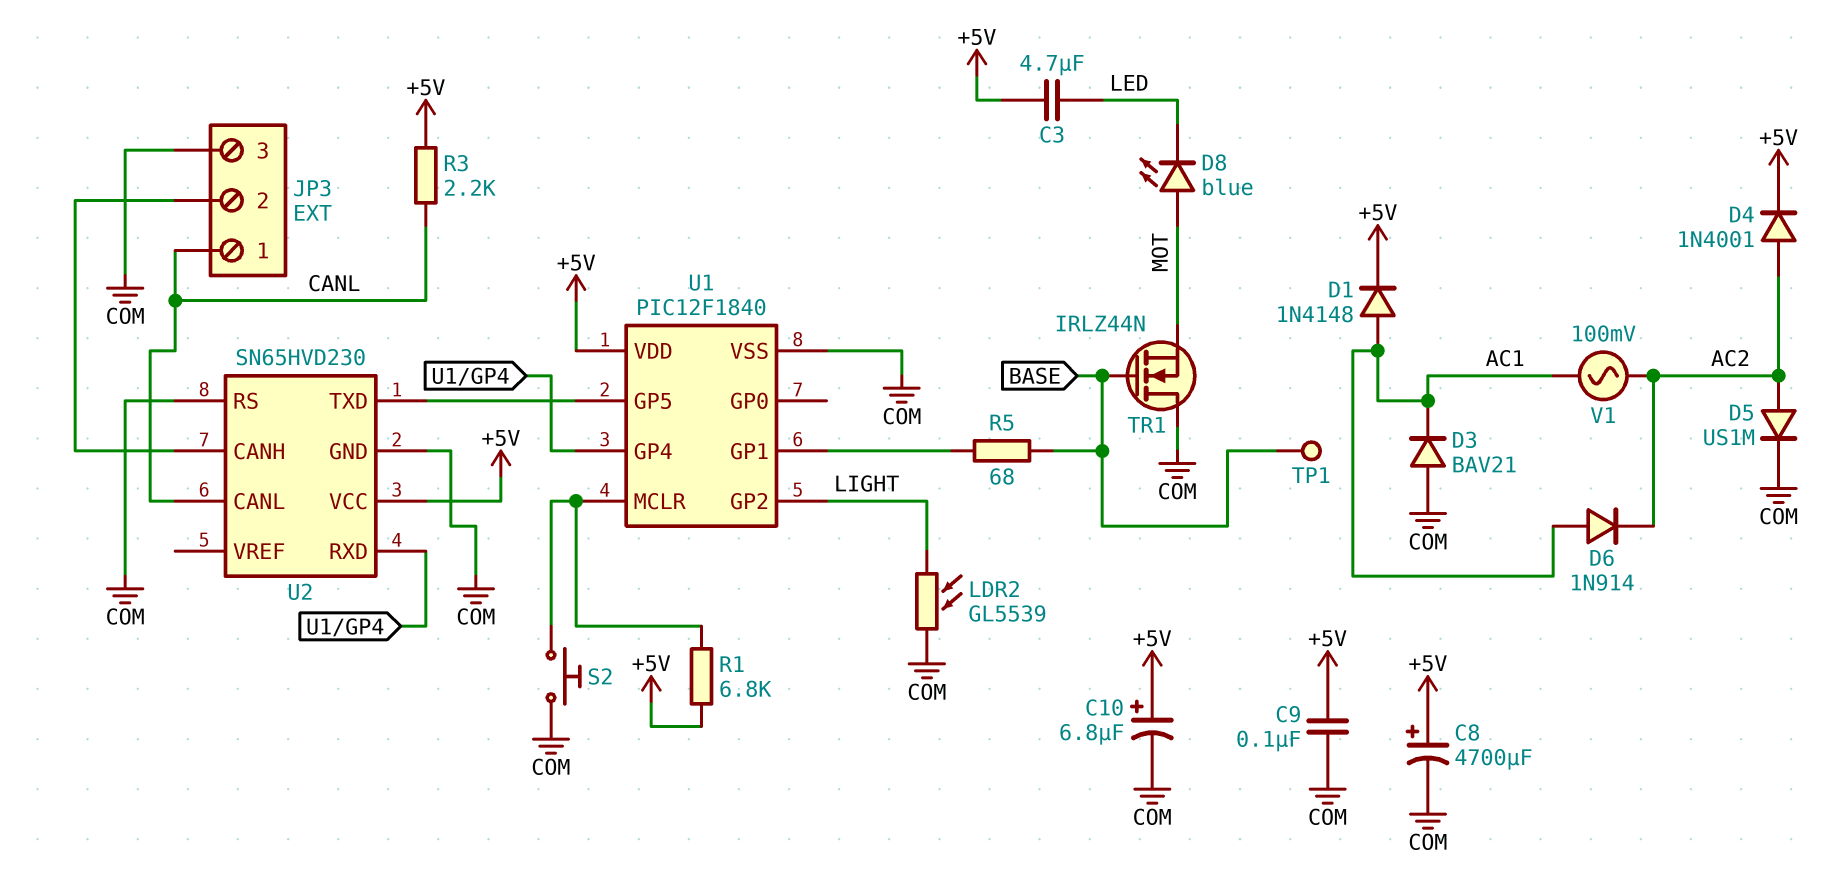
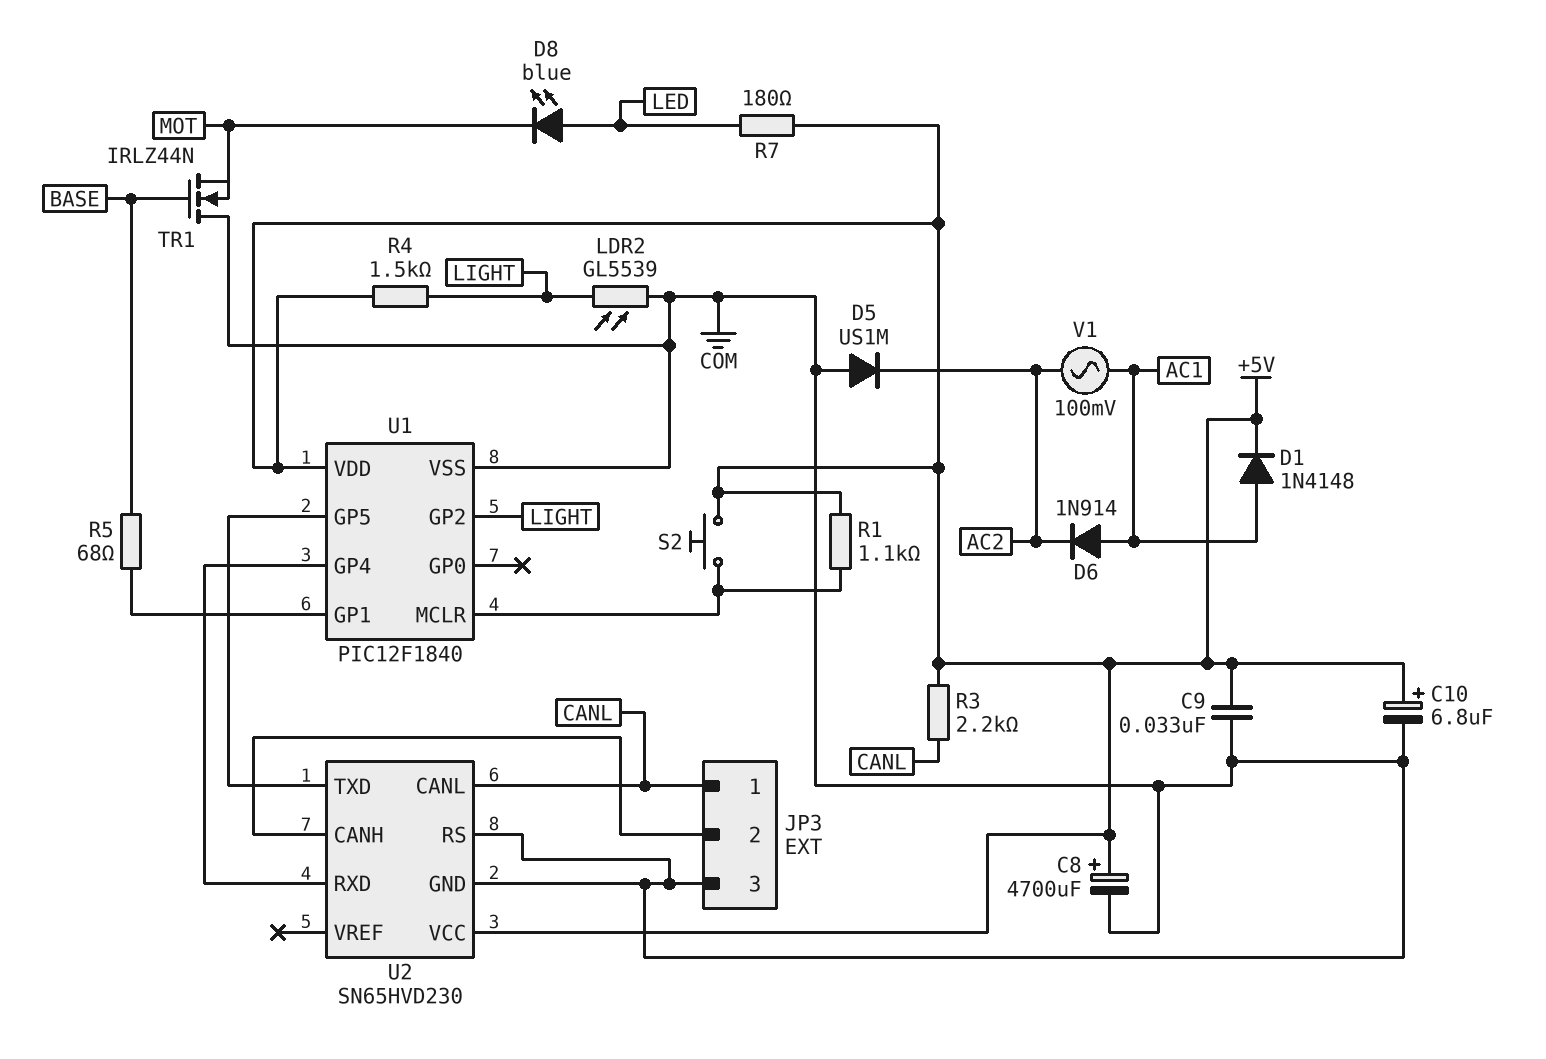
C3: 4.7uF (+5V, LED) -> none
C9: 100nF (+5V, COM) -> 33nF (+5V, COM)
D3: diode BAV21 (A COM, K AC1) -> none
D4: diode 1N4001 (A AC2, K +5V) -> none
D5: diode US1M (A AC2, K COM) -> diode US1M (A COM, K AC2)
D8: LED blue (A MOT, K LED) -> LED blue (A LED, K MOT)
R1: 6.8k (+5V, U1/MCLR) -> 1.1k (+5V, U1/MCLR)
R4: none -> 1.5k (+5V, LIGHT)
R7: none -> 180 (+5V, LED)
S2: button (COM, U1/MCLR) -> button (+5V, U1/MCLR)
TP1: test point (BASE) -> none

